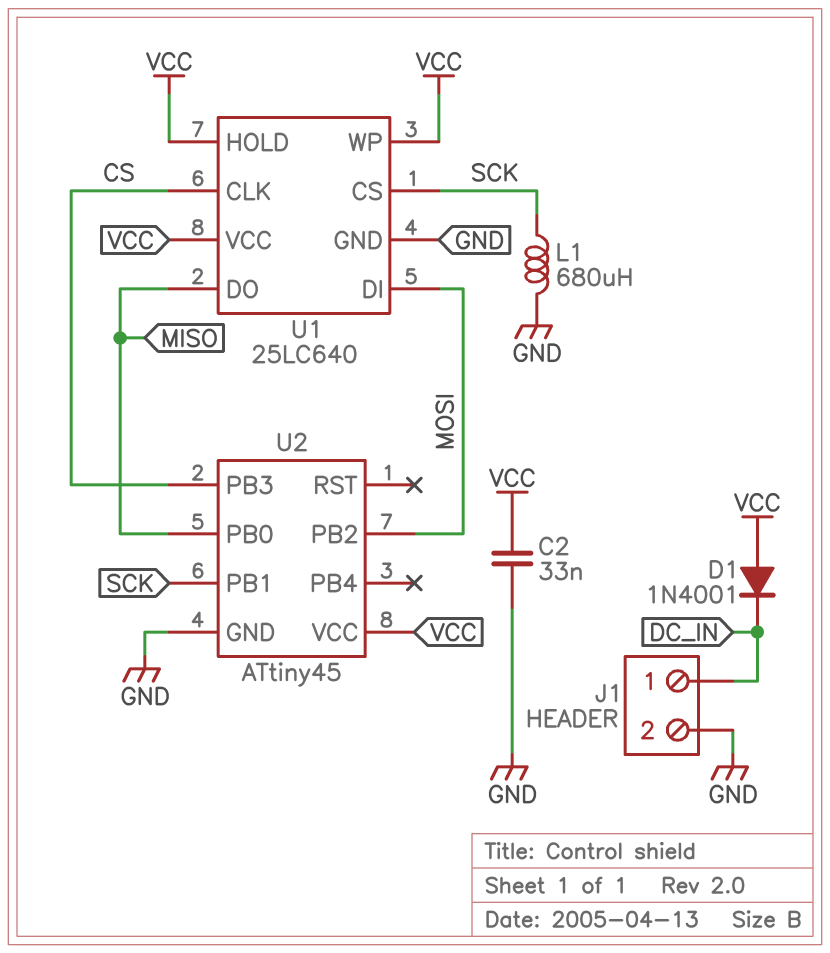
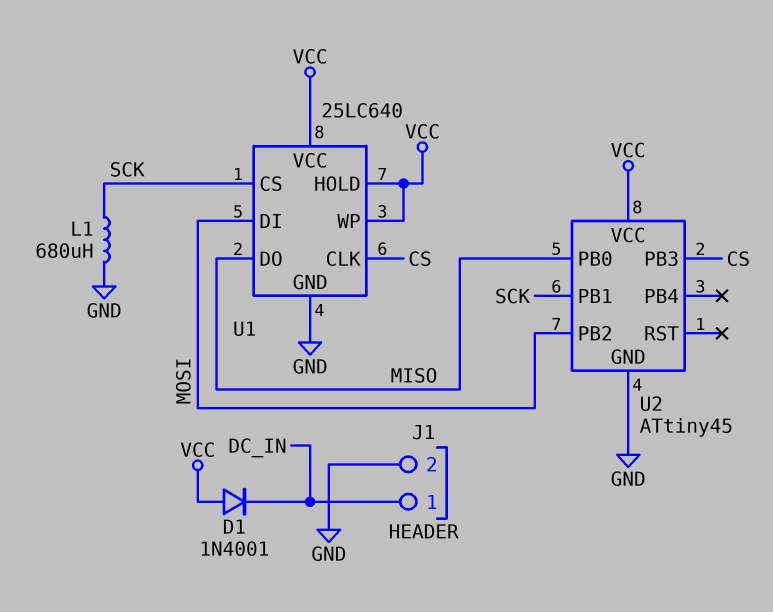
C2: 33nF (GND, VCC) -> none

